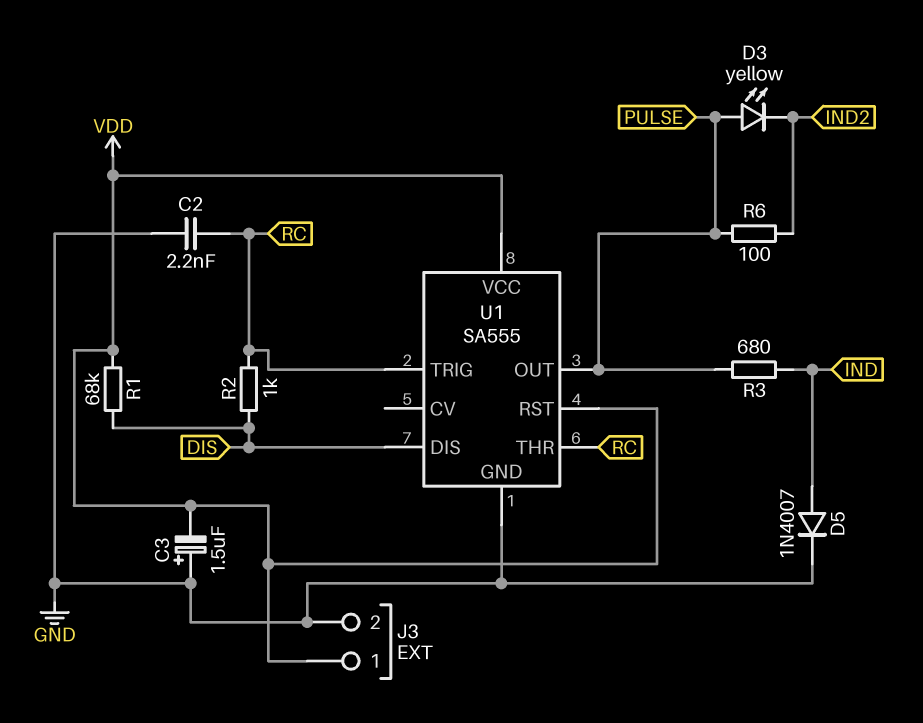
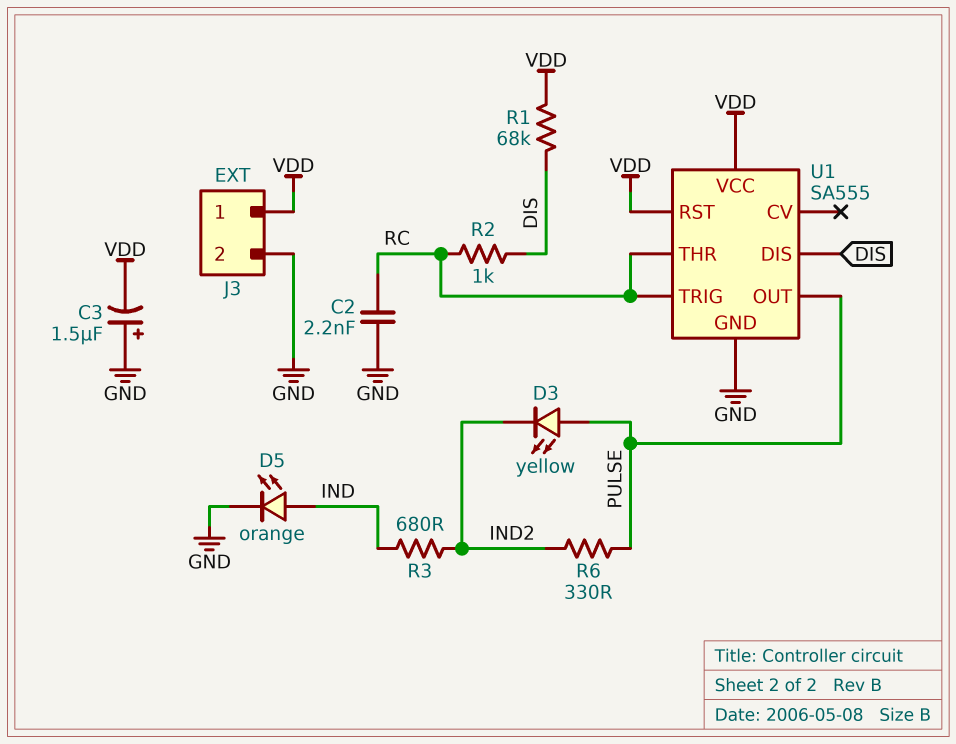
D5: diode 1N4007 (A IND, K GND) -> LED orange (A IND, K GND)
R3: 680 (IND, PULSE) -> 680 (IND, IND2)
R6: 100 (IND2, PULSE) -> 330 (IND2, PULSE)

